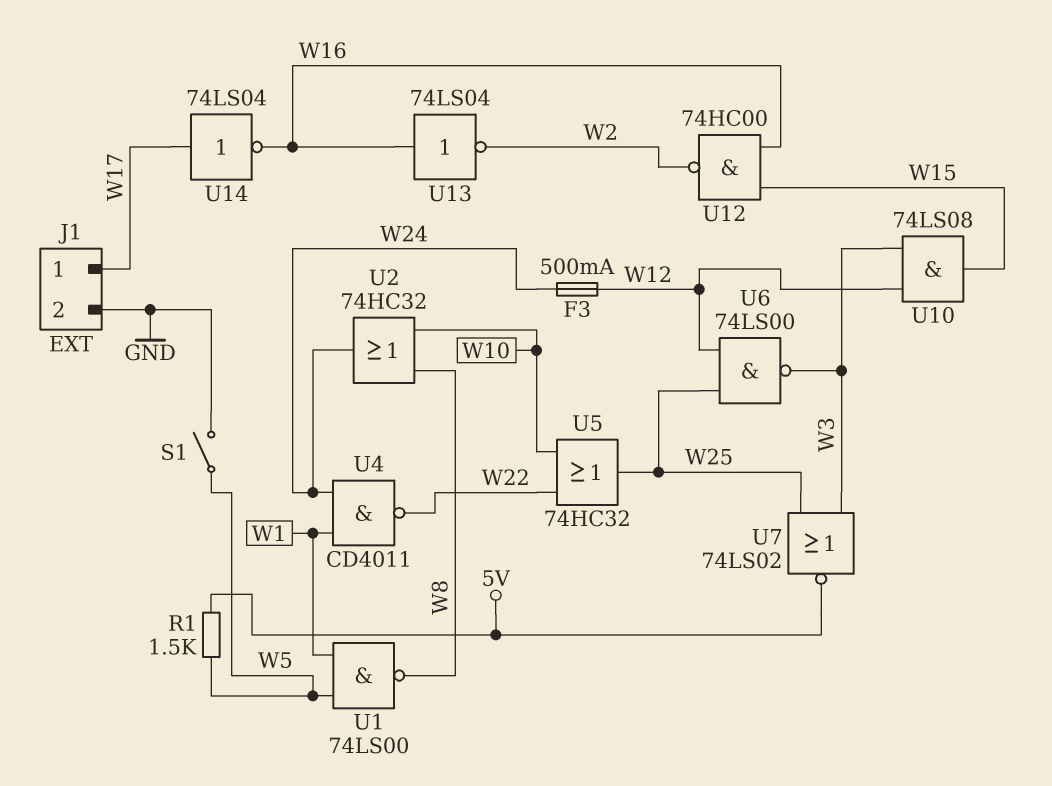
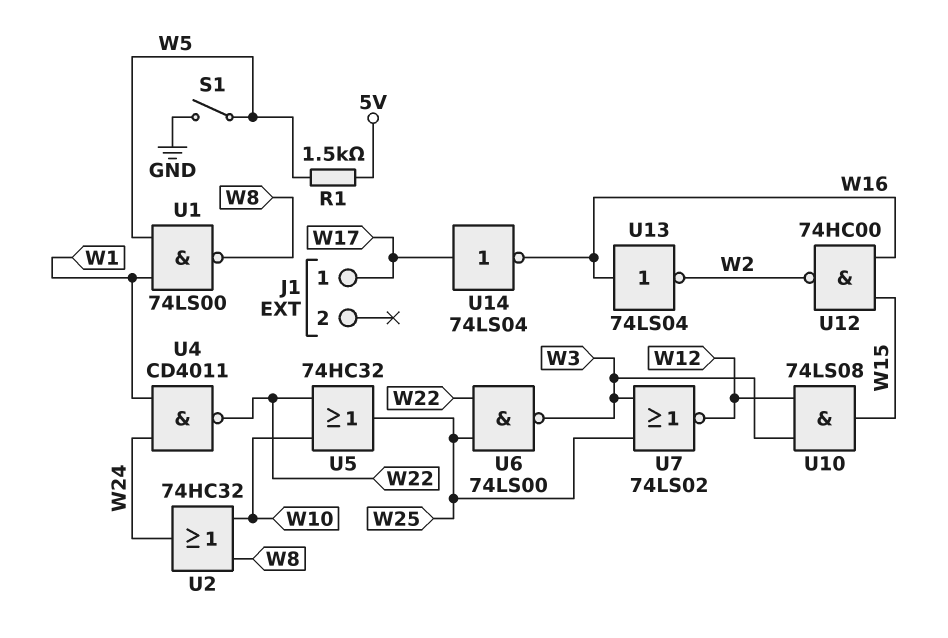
F3: 500mA (W12, W24) -> none
J1 pin 2: GND -> none
U6: NAND 74LS00 (in W12, in W25, out W3) -> NAND 74LS00 (in W22, in W25, out W3)
U7: NOR 74LS02 (in W3, in W25, out 5V) -> NOR 74LS02 (in W3, in W25, out W12)

